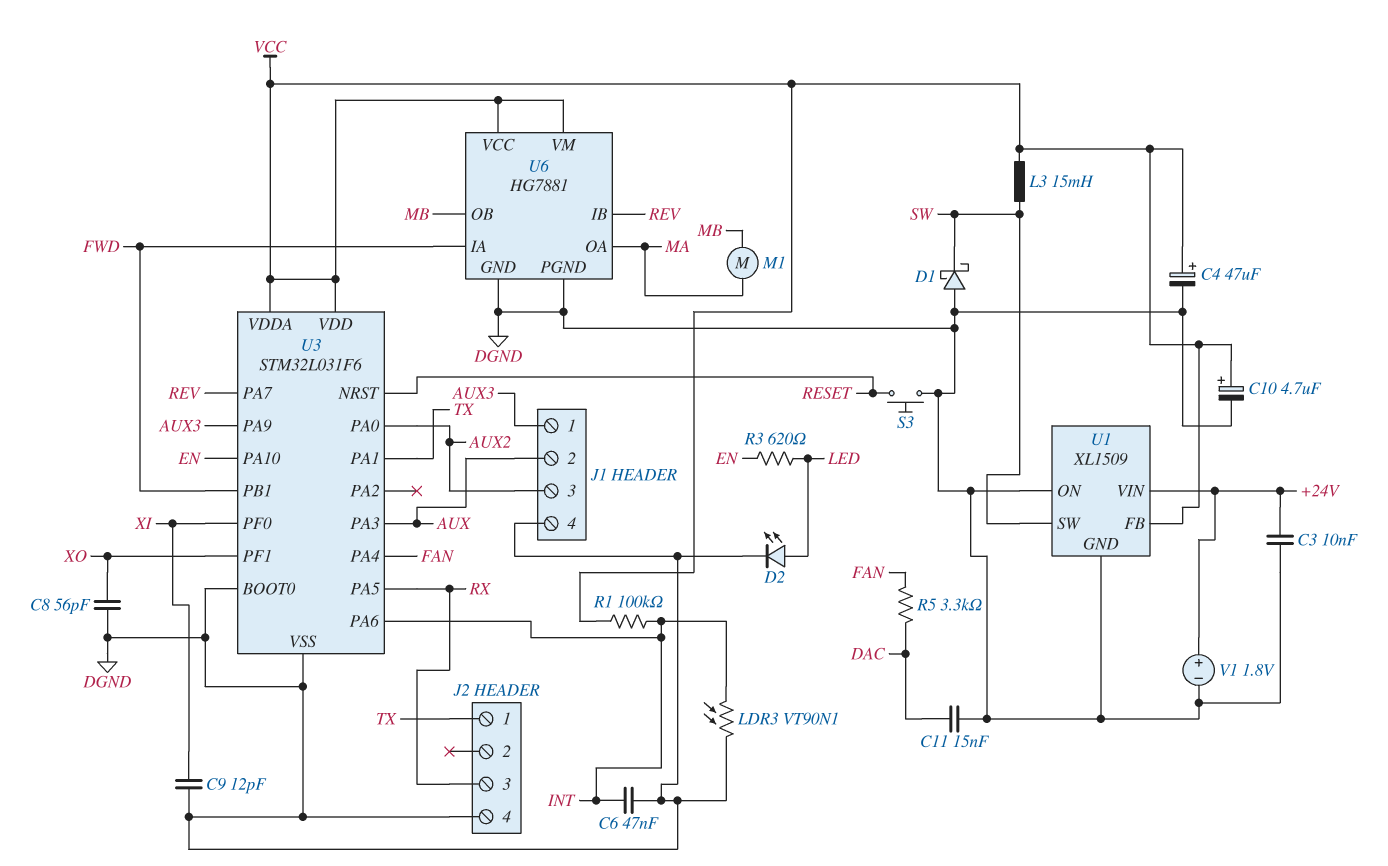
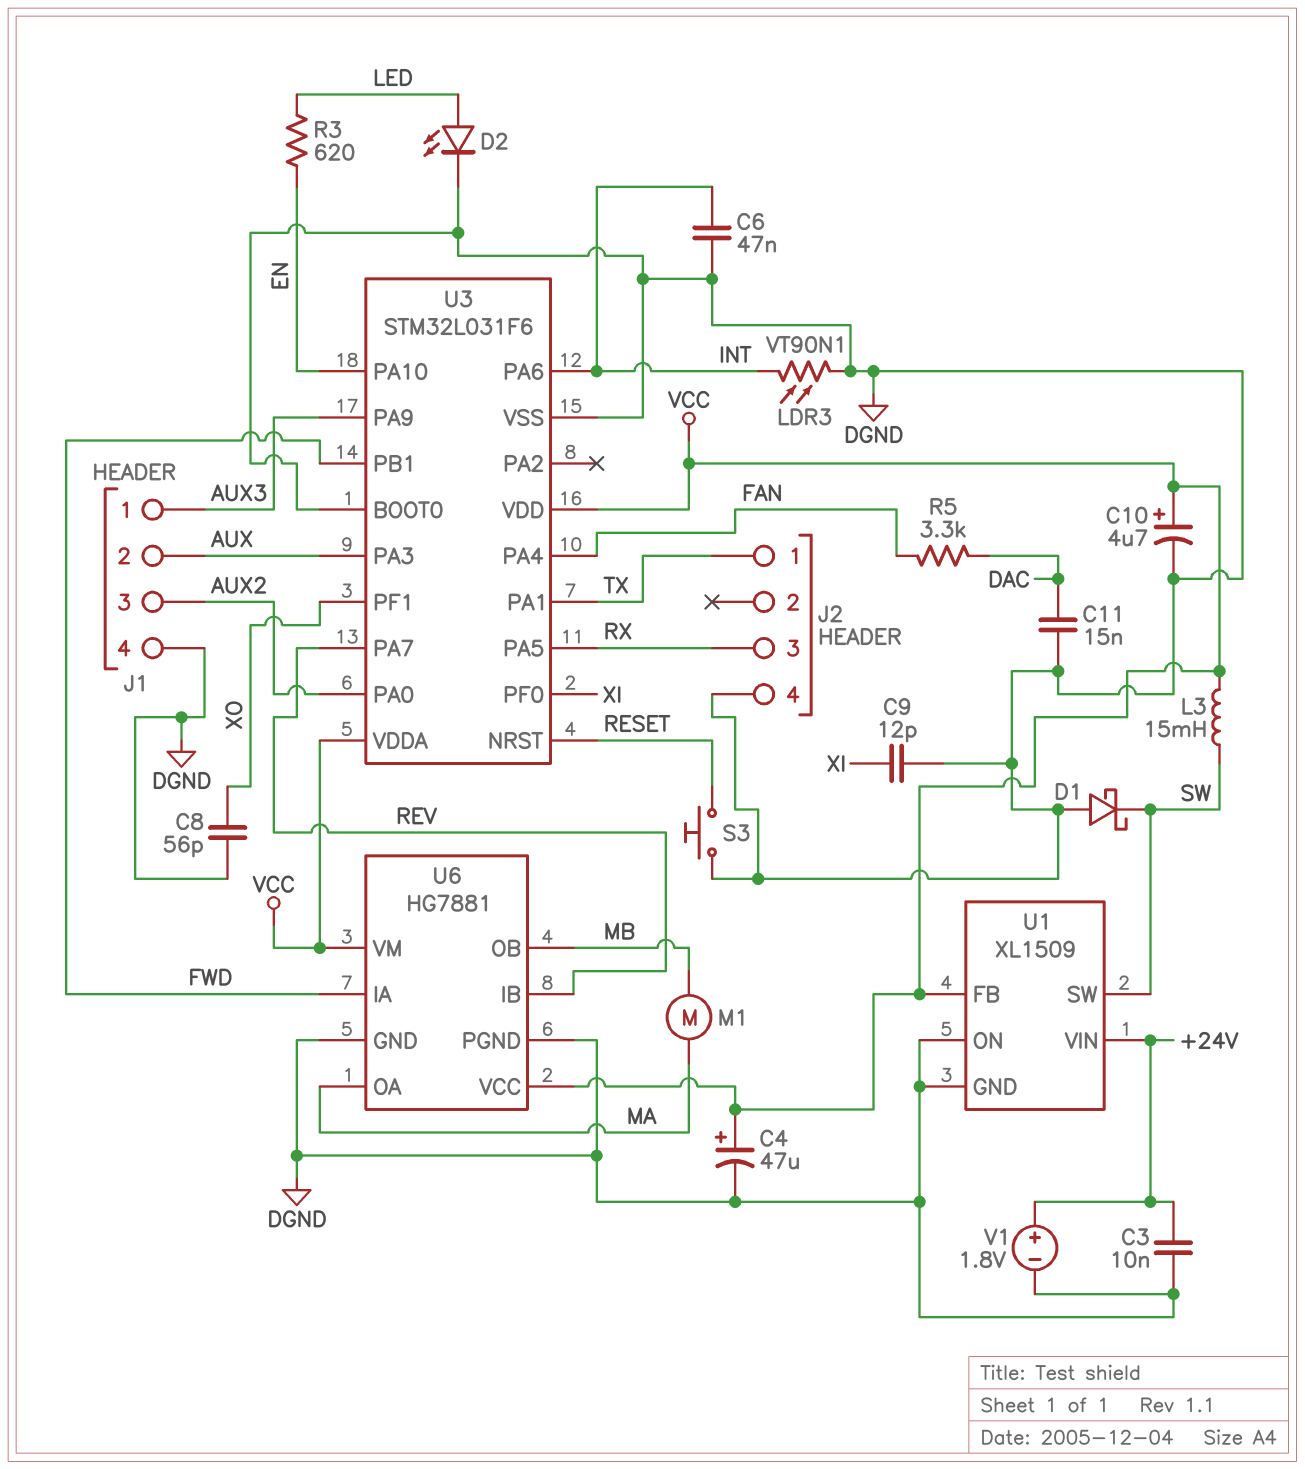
R1: 100k (INT, VCC) -> none

